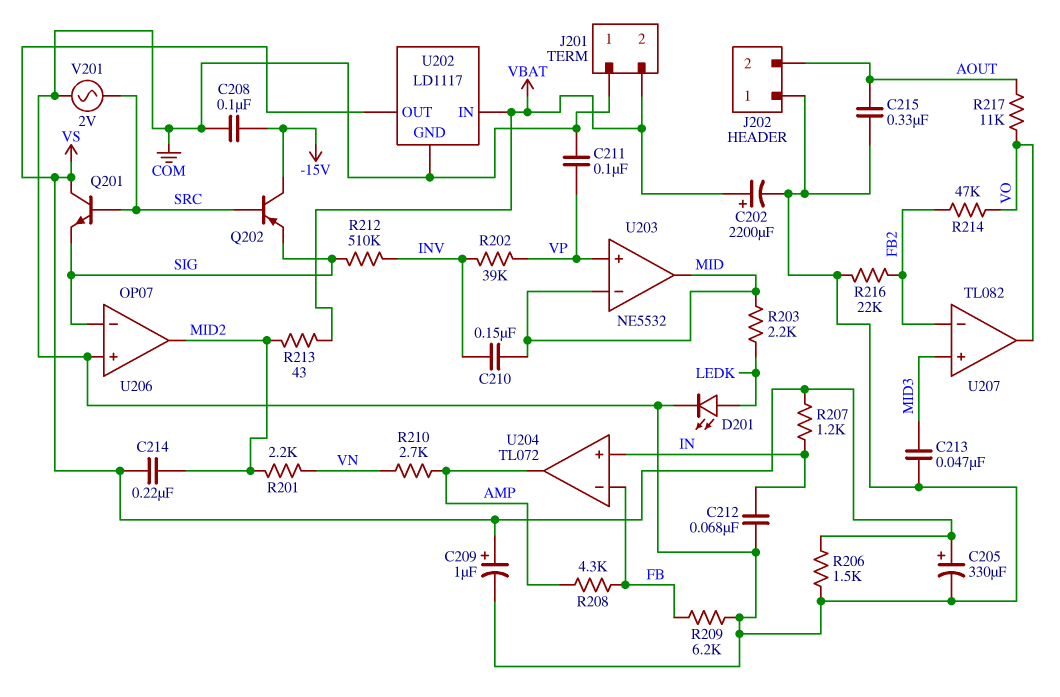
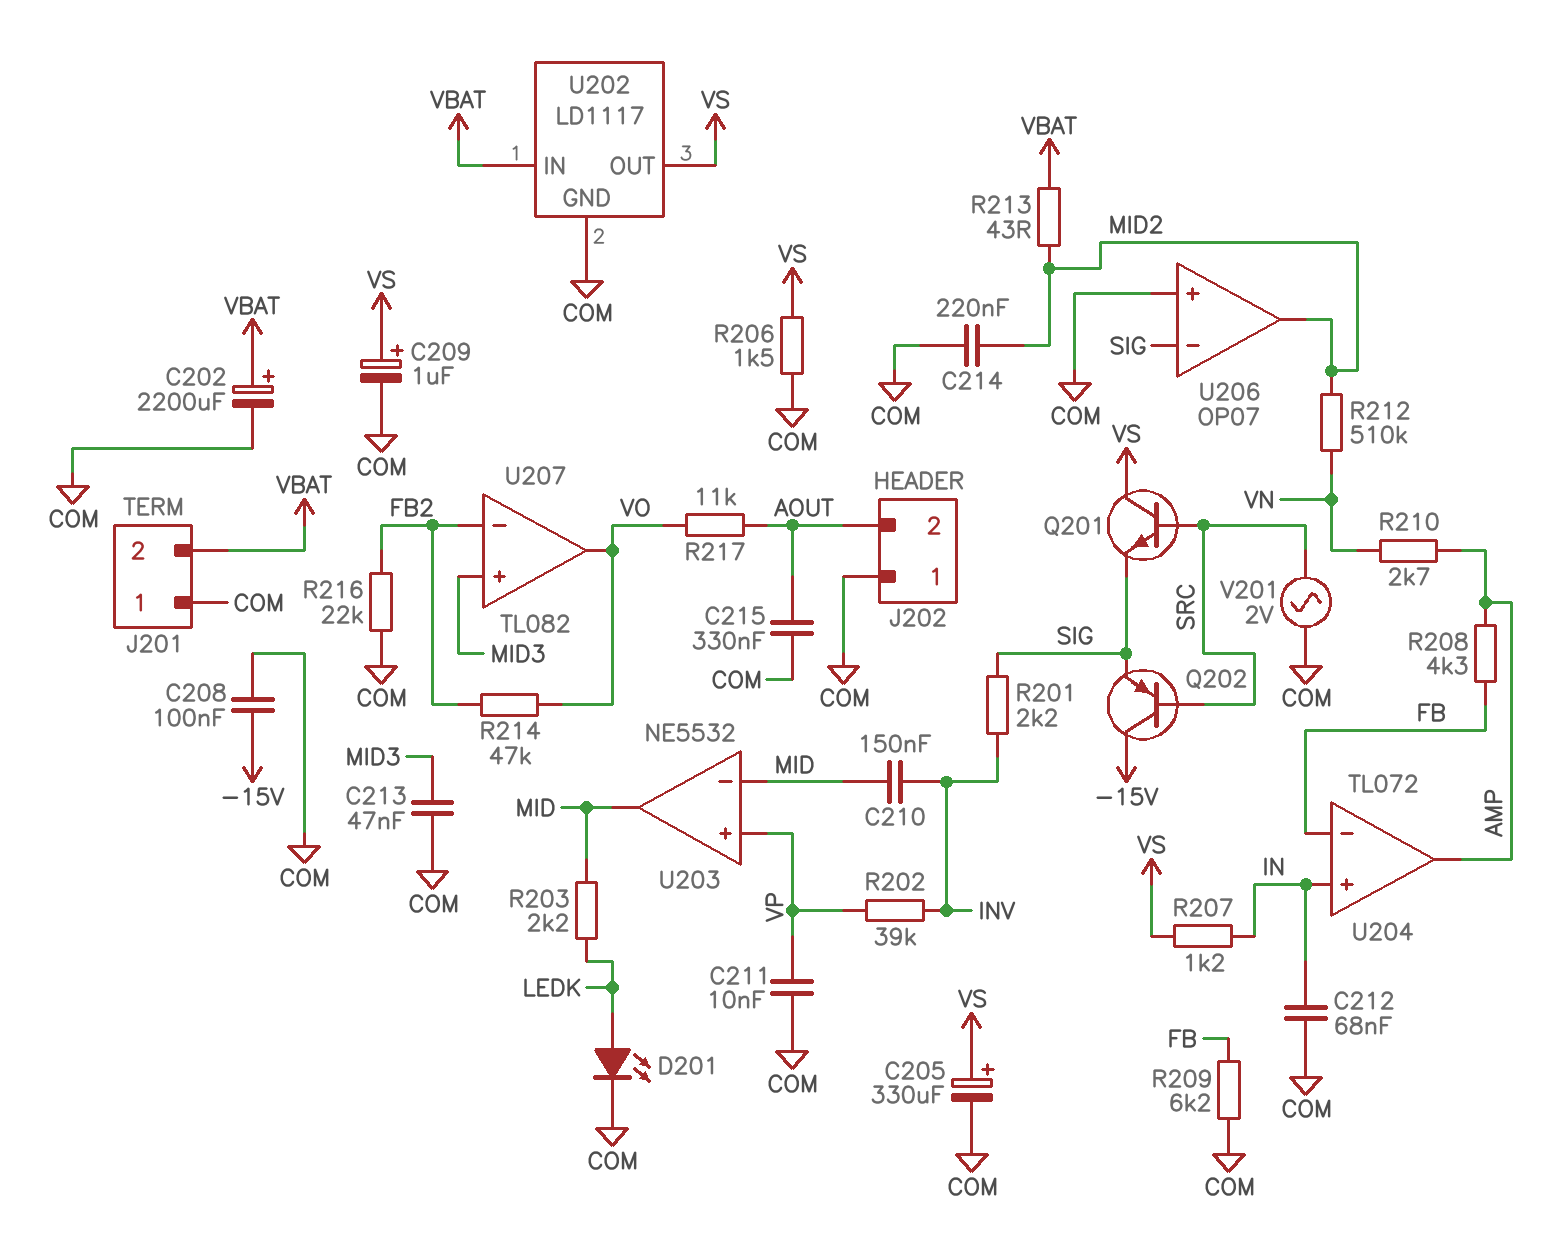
C211: 100nF (COM, VP) -> 10nF (COM, VP)
C214: 220nF (MID2, VS) -> 220nF (COM, MID2)
R201: 2.2k (MID2, VN) -> 2.2k (INV, SIG)
R212: 510k (INV, SIG) -> 510k (MID2, VN)

